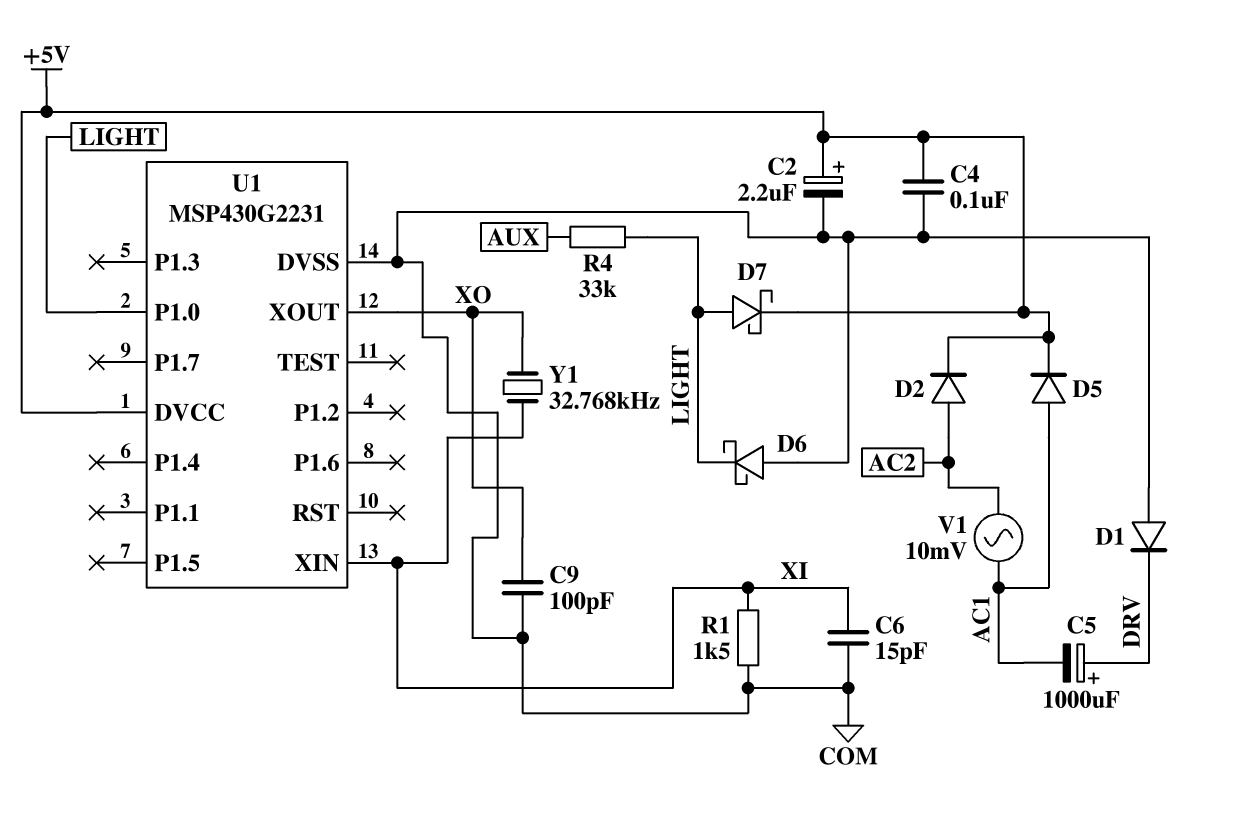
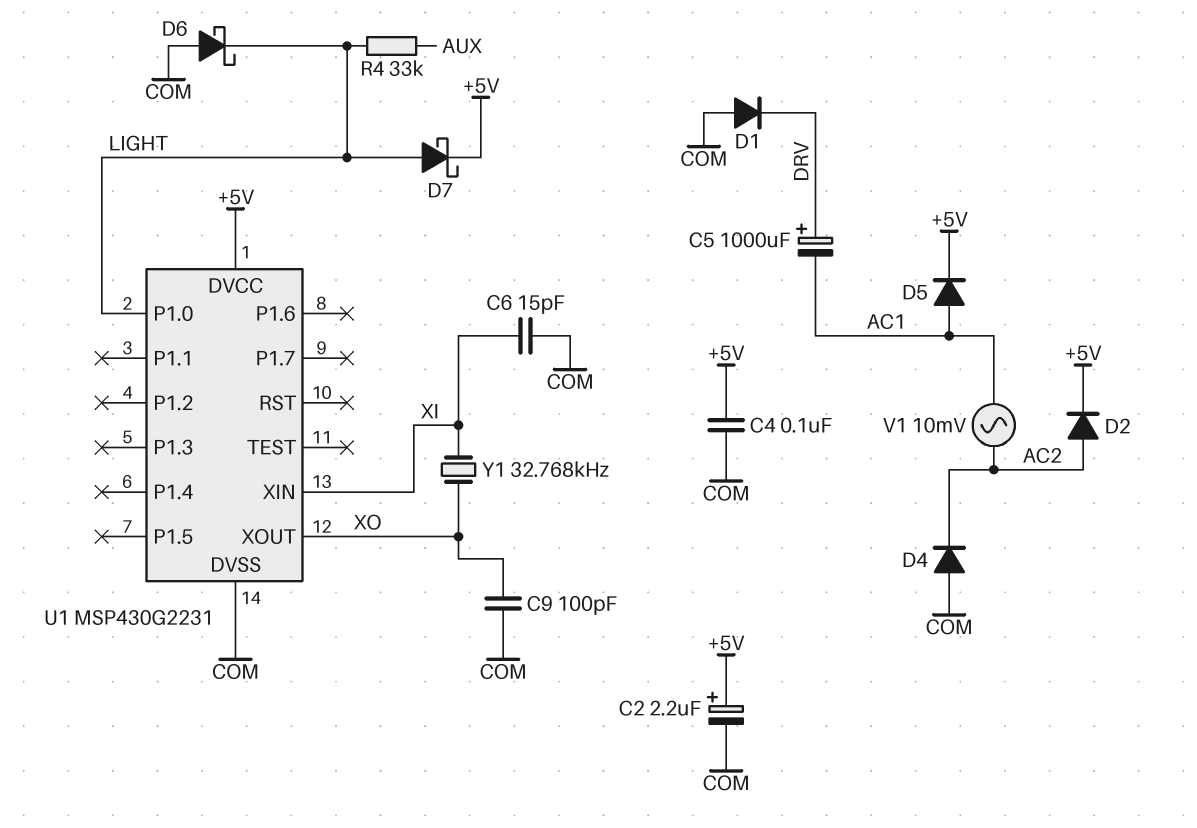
D4: none -> diode (A COM, K AC2)
R1: 1.5k (COM, XI) -> none

